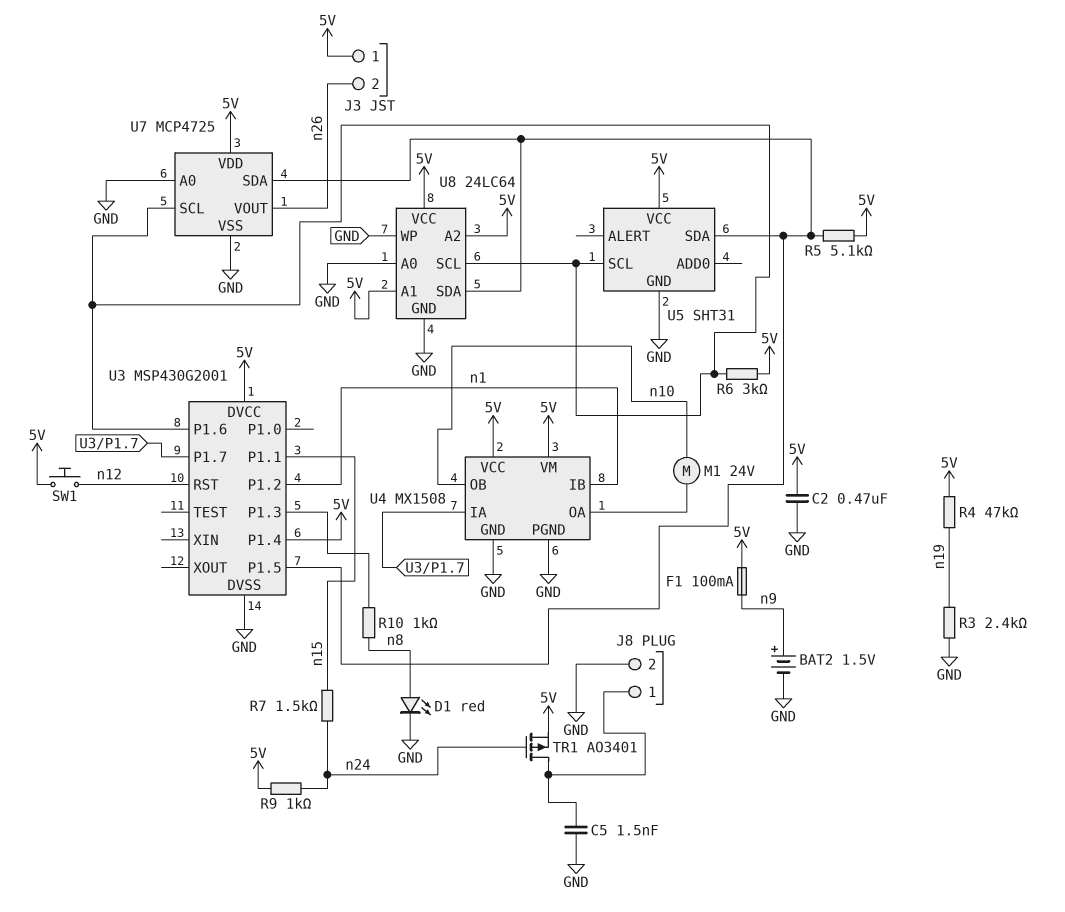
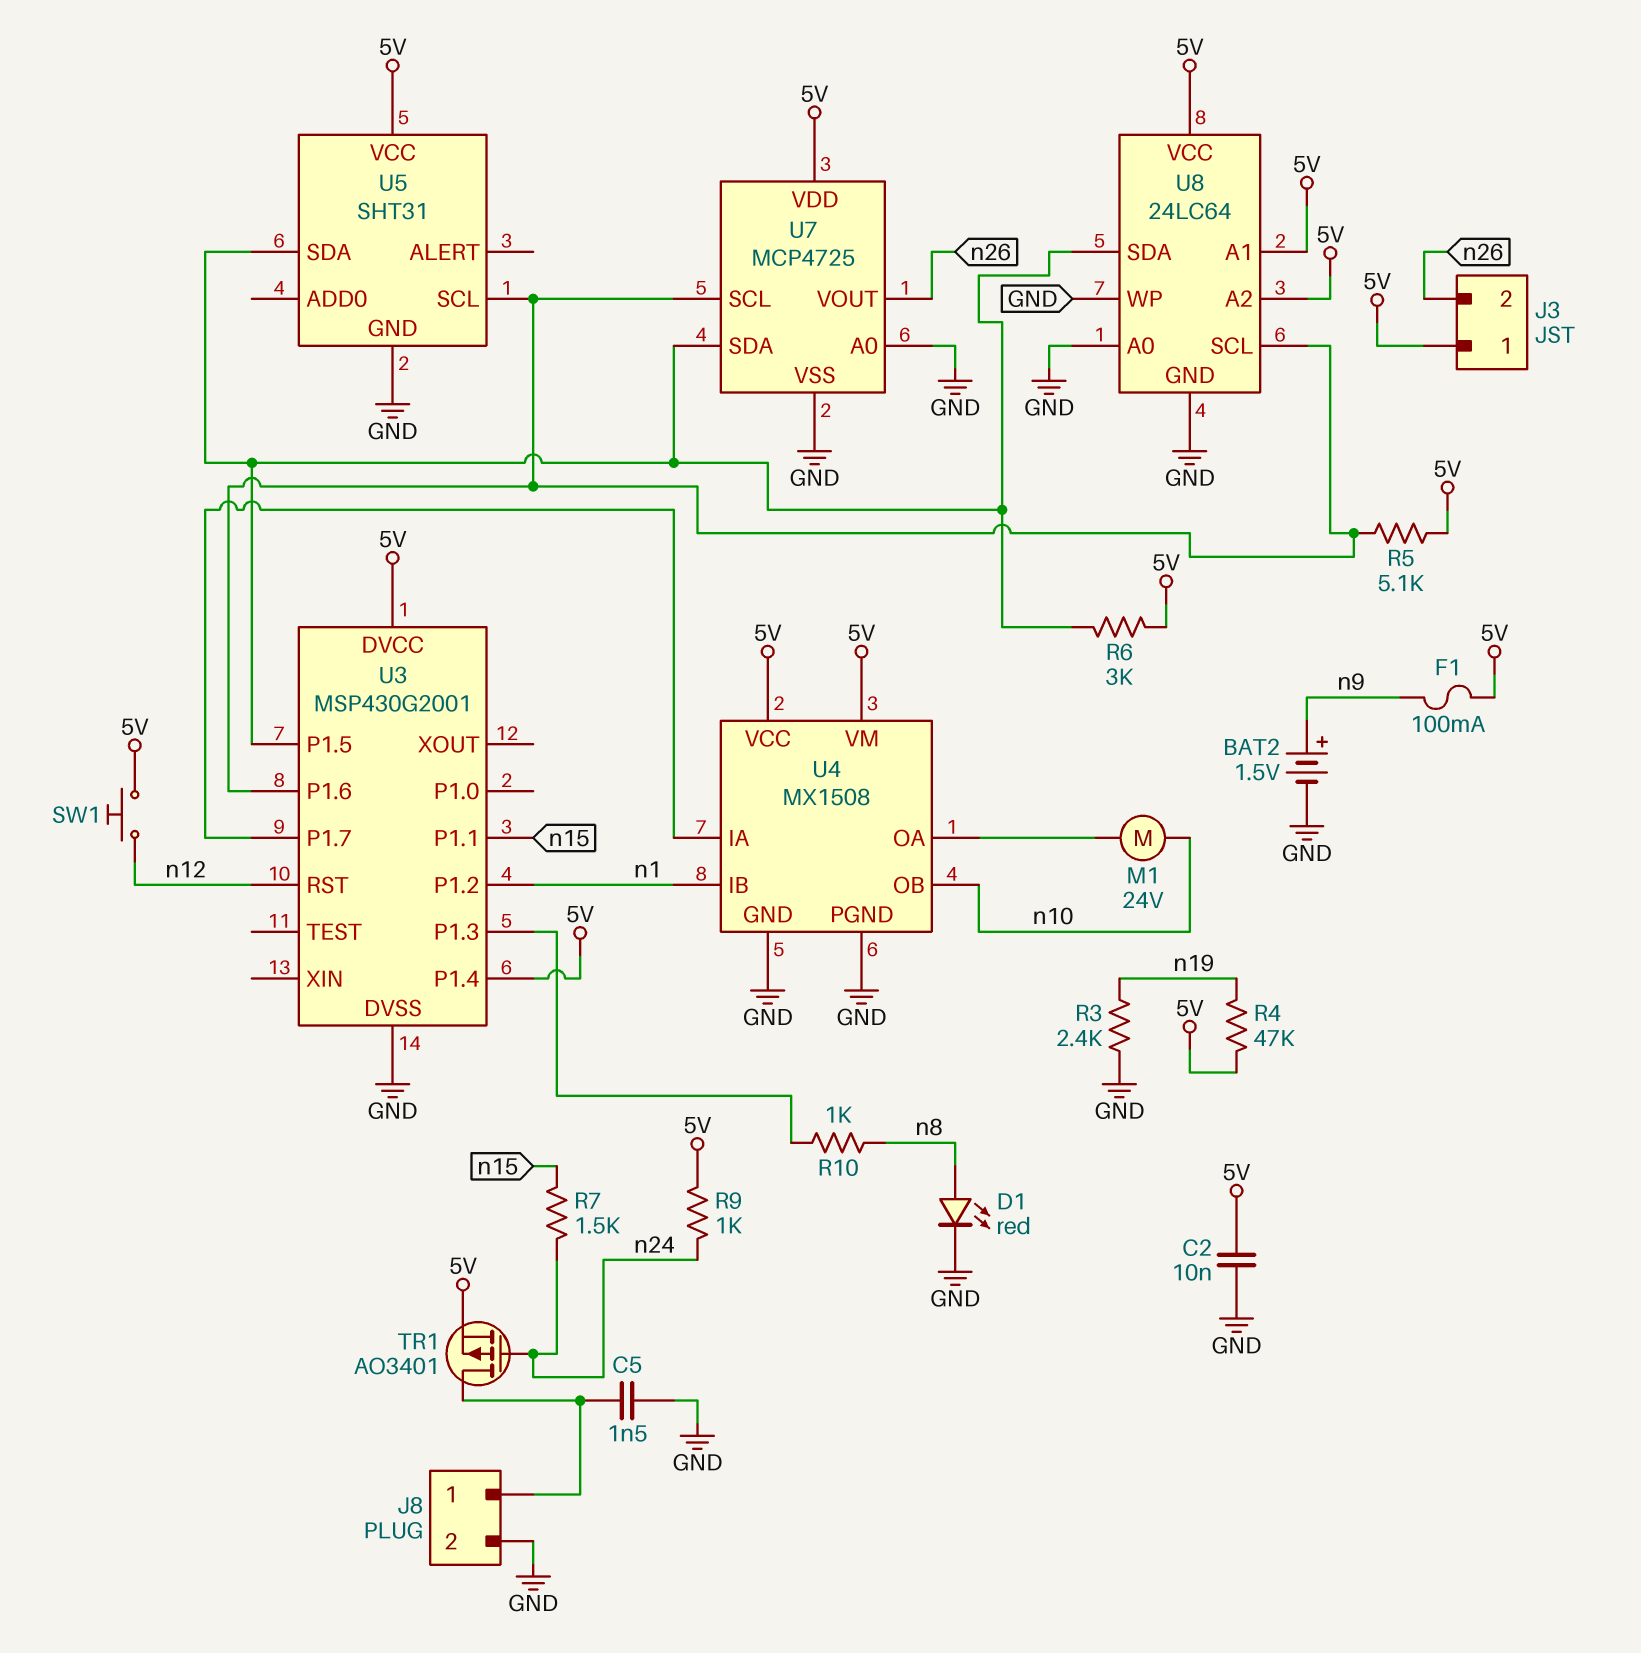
C2: 470nF (5V, GND) -> 10nF (5V, GND)
R5: 5.1k (5V, U3/P1.5) -> 5.1k (5V, U3/P1.6)
R6: 3k (5V, U3/P1.6) -> 3k (5V, U3/P1.5)

